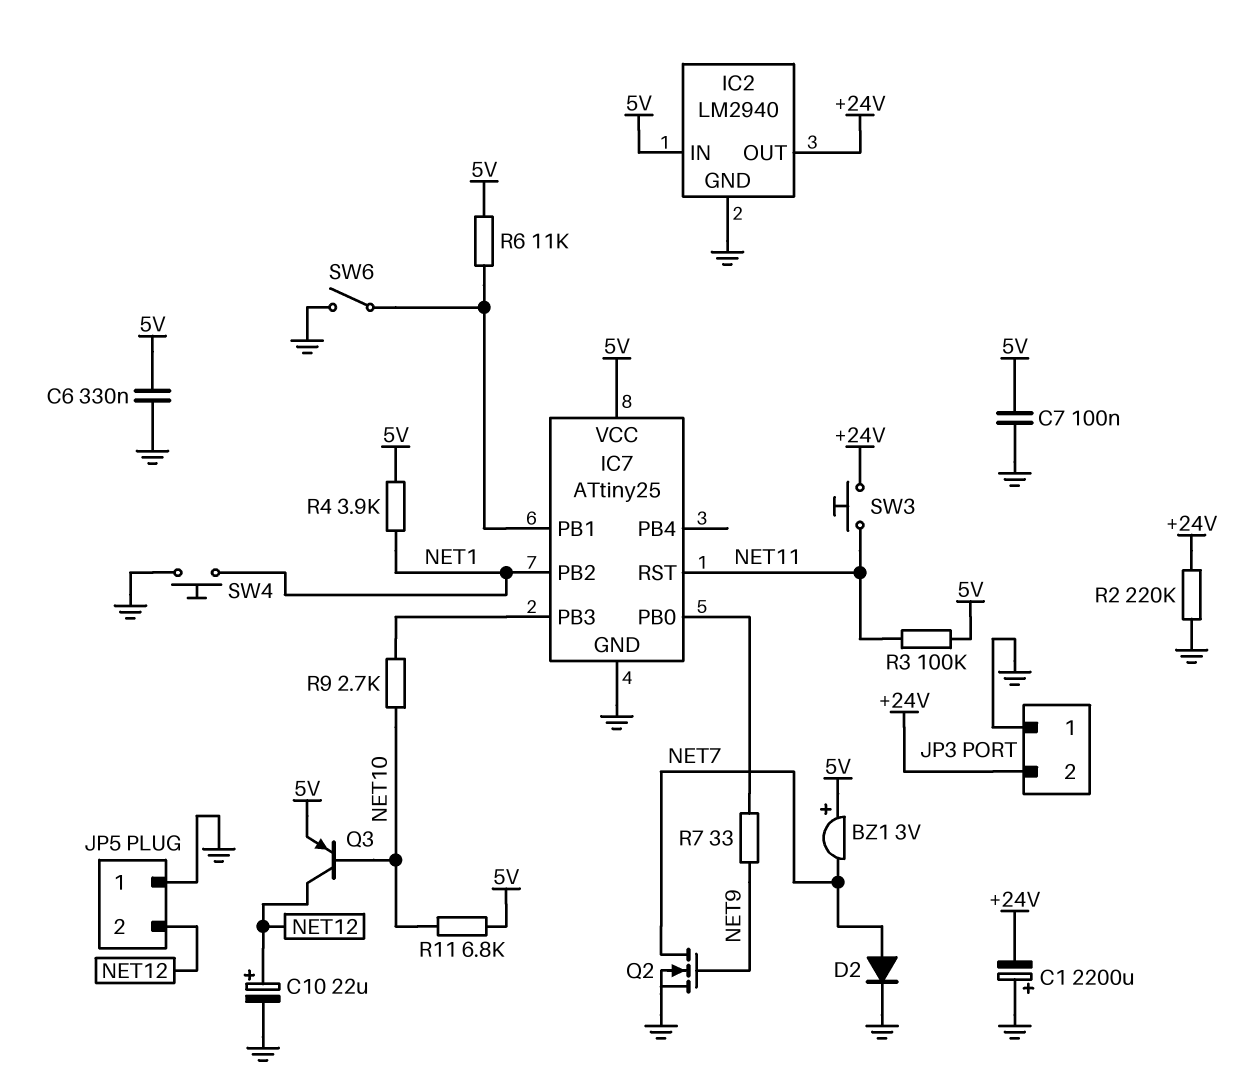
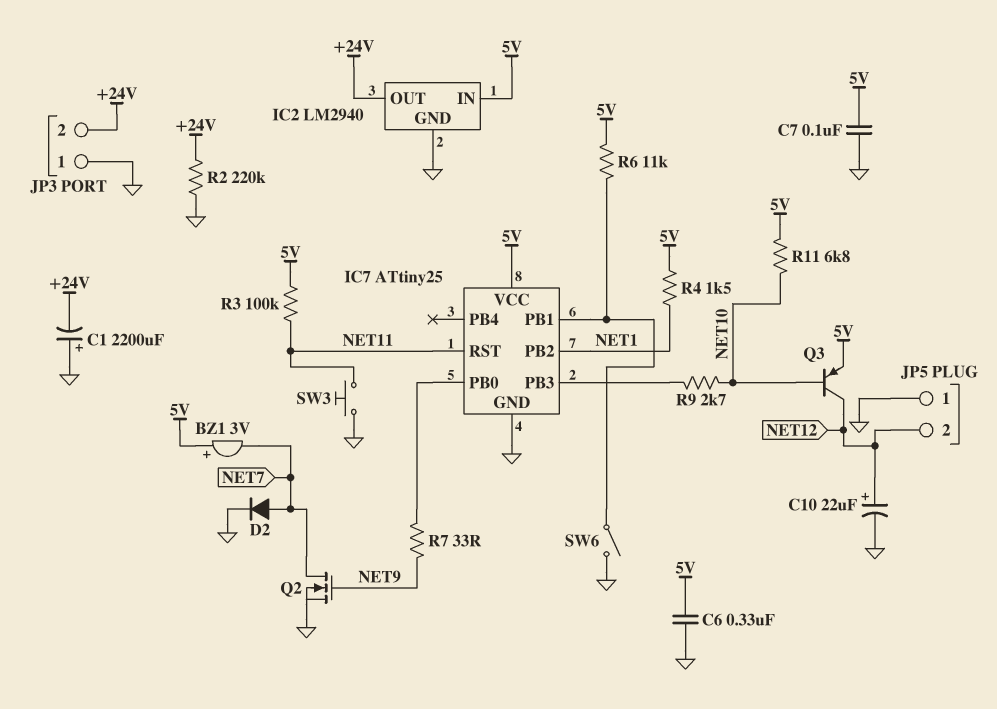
R4: 3.9k (5V, NET1) -> 1.5k (5V, NET1)
SW3: button (+24V, NET11) -> button (GND, NET11)
SW4: button (GND, NET1) -> none

